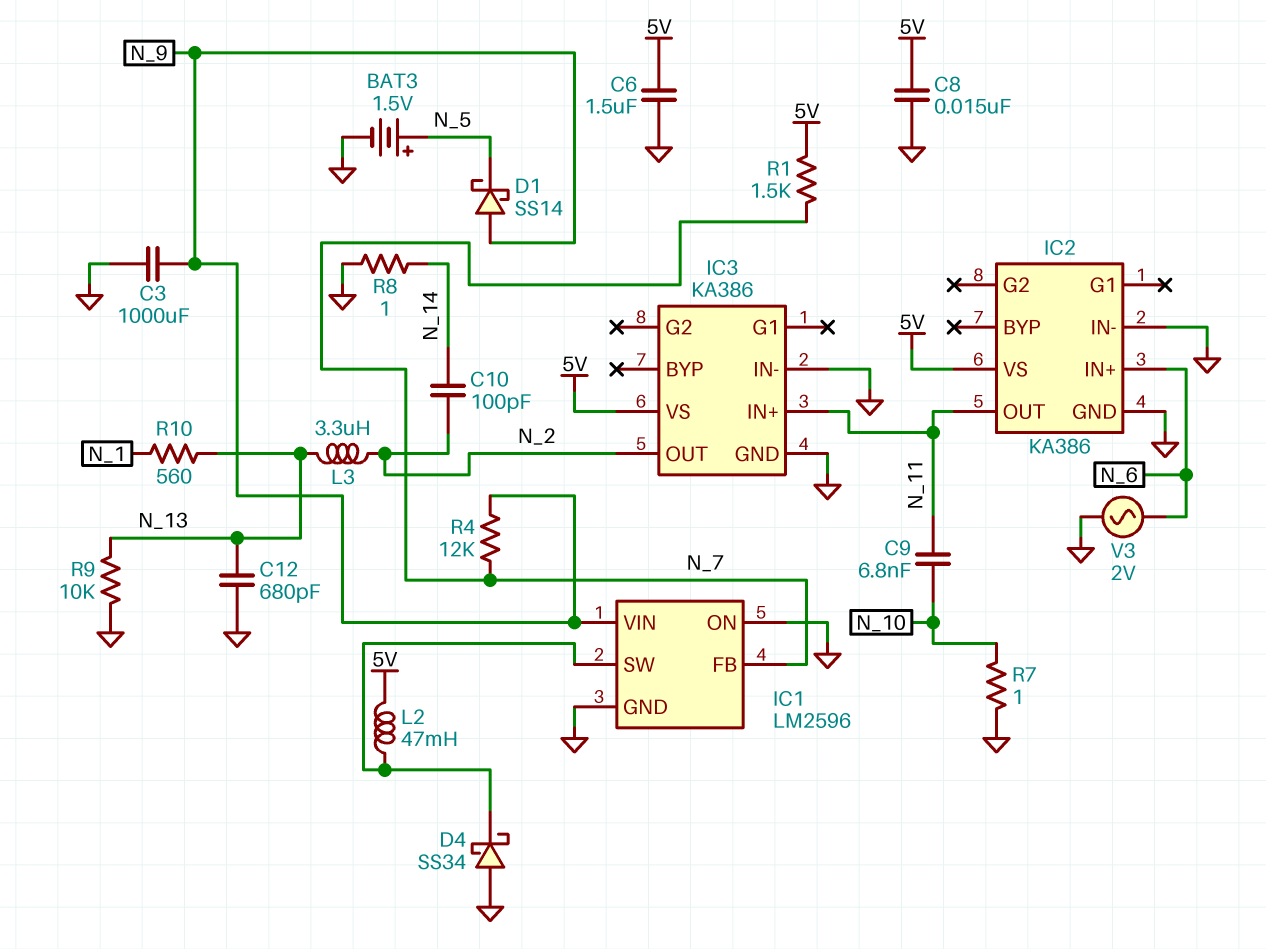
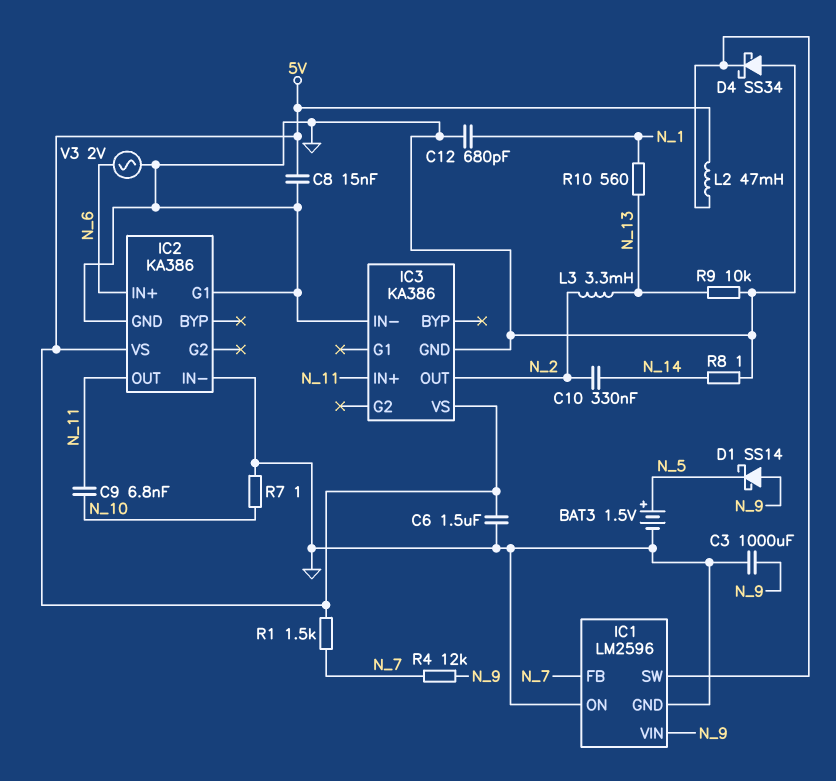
C10: 100pF (N_2, N_14) -> 330nF (N_2, N_14)
C12: 680pF (GND, N_13) -> 680pF (GND, N_1)
IC2 pin G1: none -> GND
L3: 3.3uH (N_2, N_13) -> 3.3mH (N_2, N_13)

